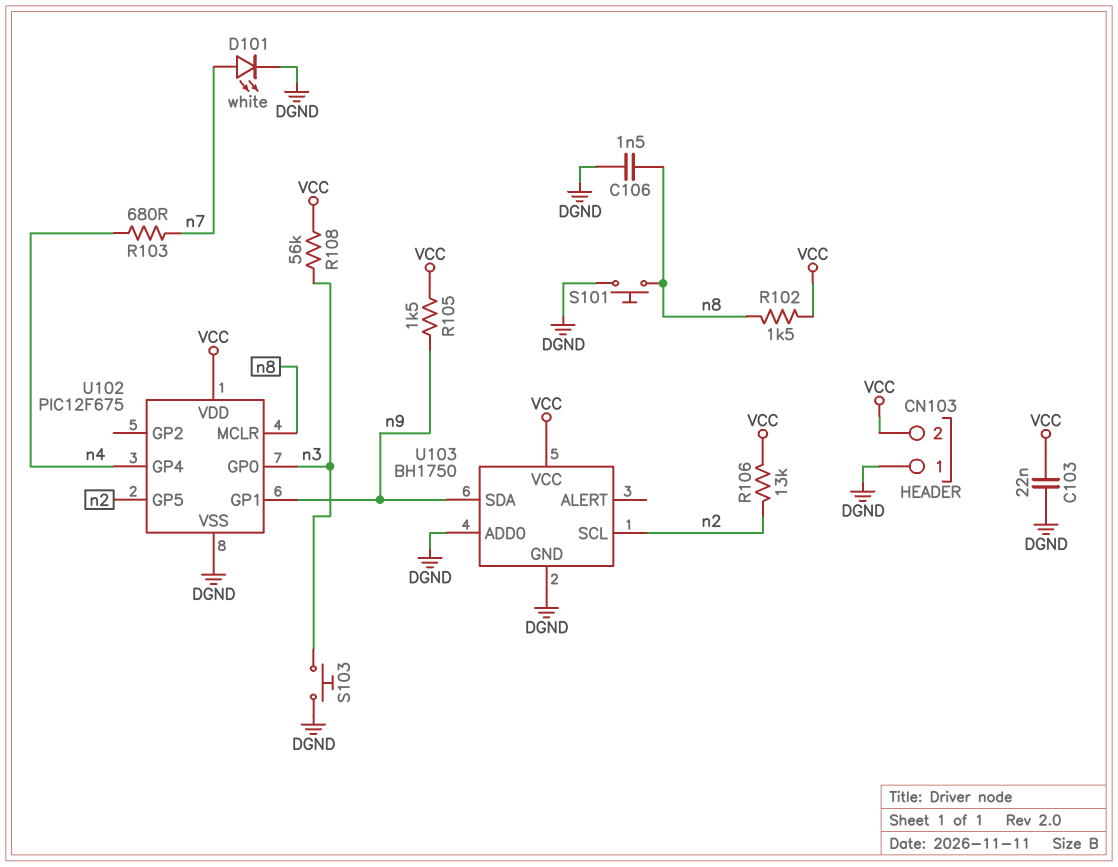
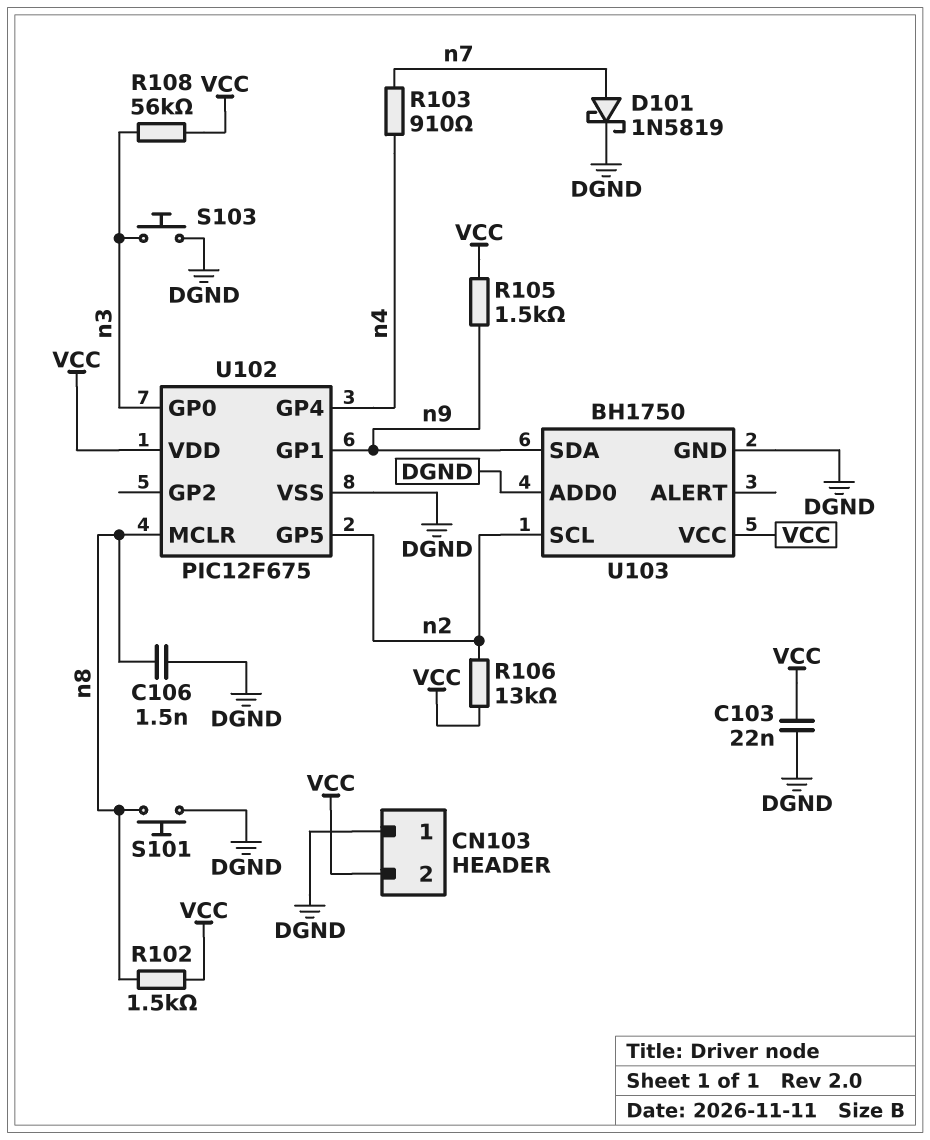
D101: LED white (A n7, K DGND) -> schottky 1N5819 (A n7, K DGND)
R103: 680 (n4, n7) -> 910 (n4, n7)

